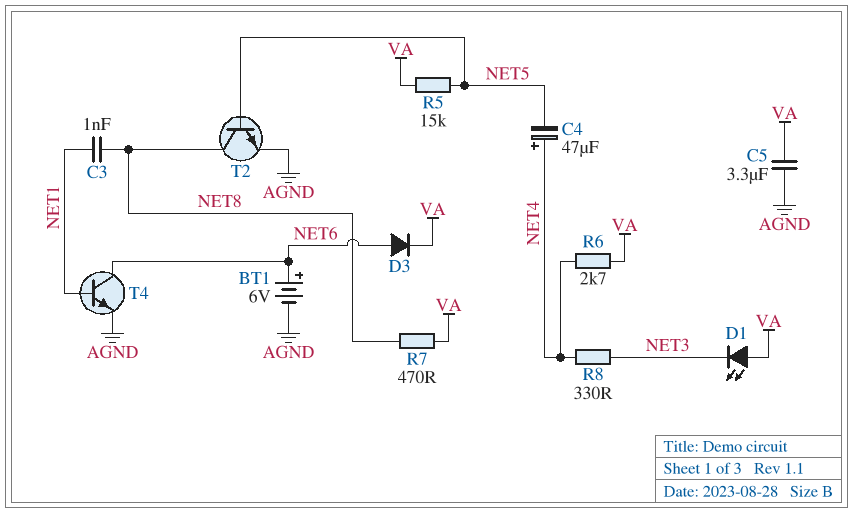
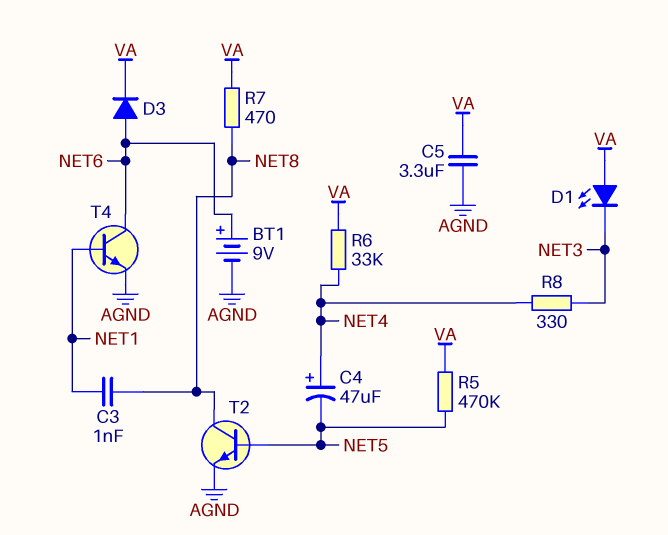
BT1: 6V (plus NET6, minus AGND) -> 9V (plus NET6, minus AGND)
R5: 15k (NET5, VA) -> 470k (NET5, VA)
R6: 2.7k (NET4, VA) -> 33k (NET4, VA)

